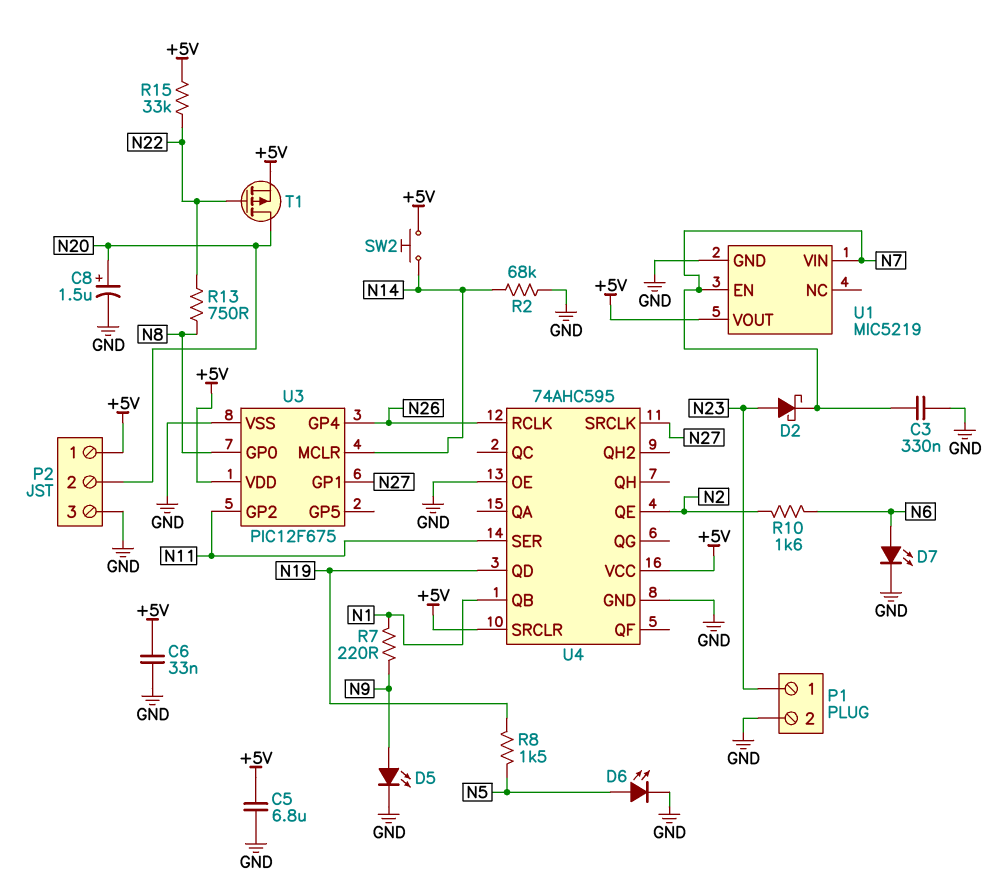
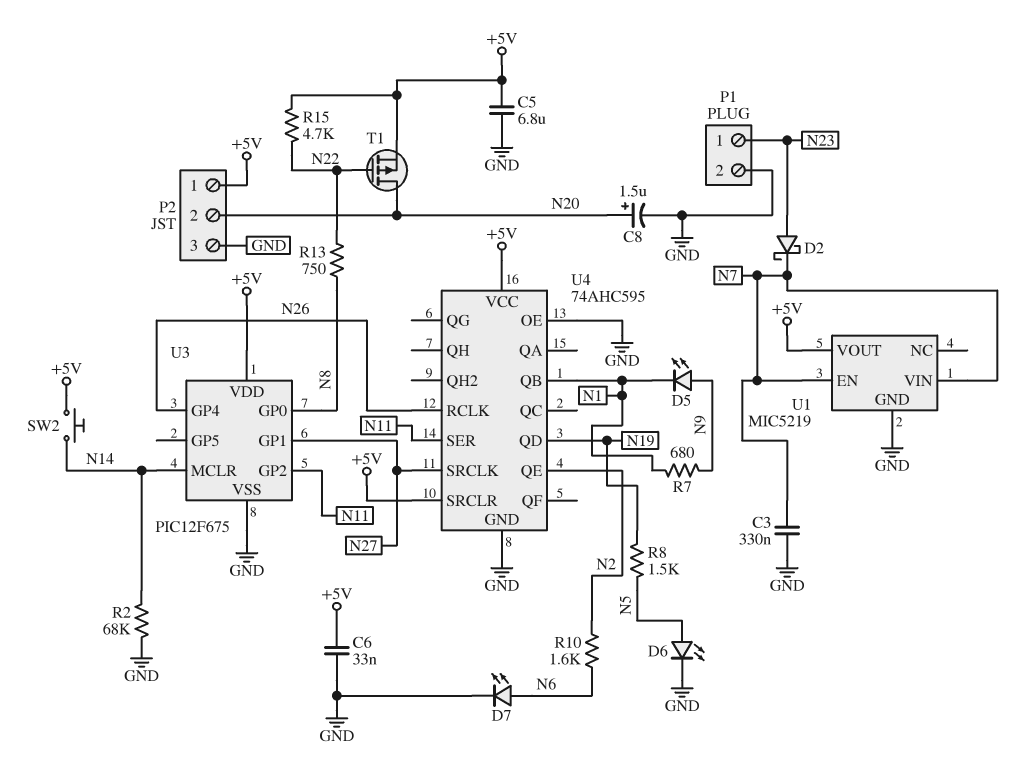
D5: LED (A N9, K GND) -> LED (A N9, K N1)
R7: 220 (N1, N9) -> 680 (N1, N9)
R15: 33k (+5V, N22) -> 4.7k (+5V, N22)

